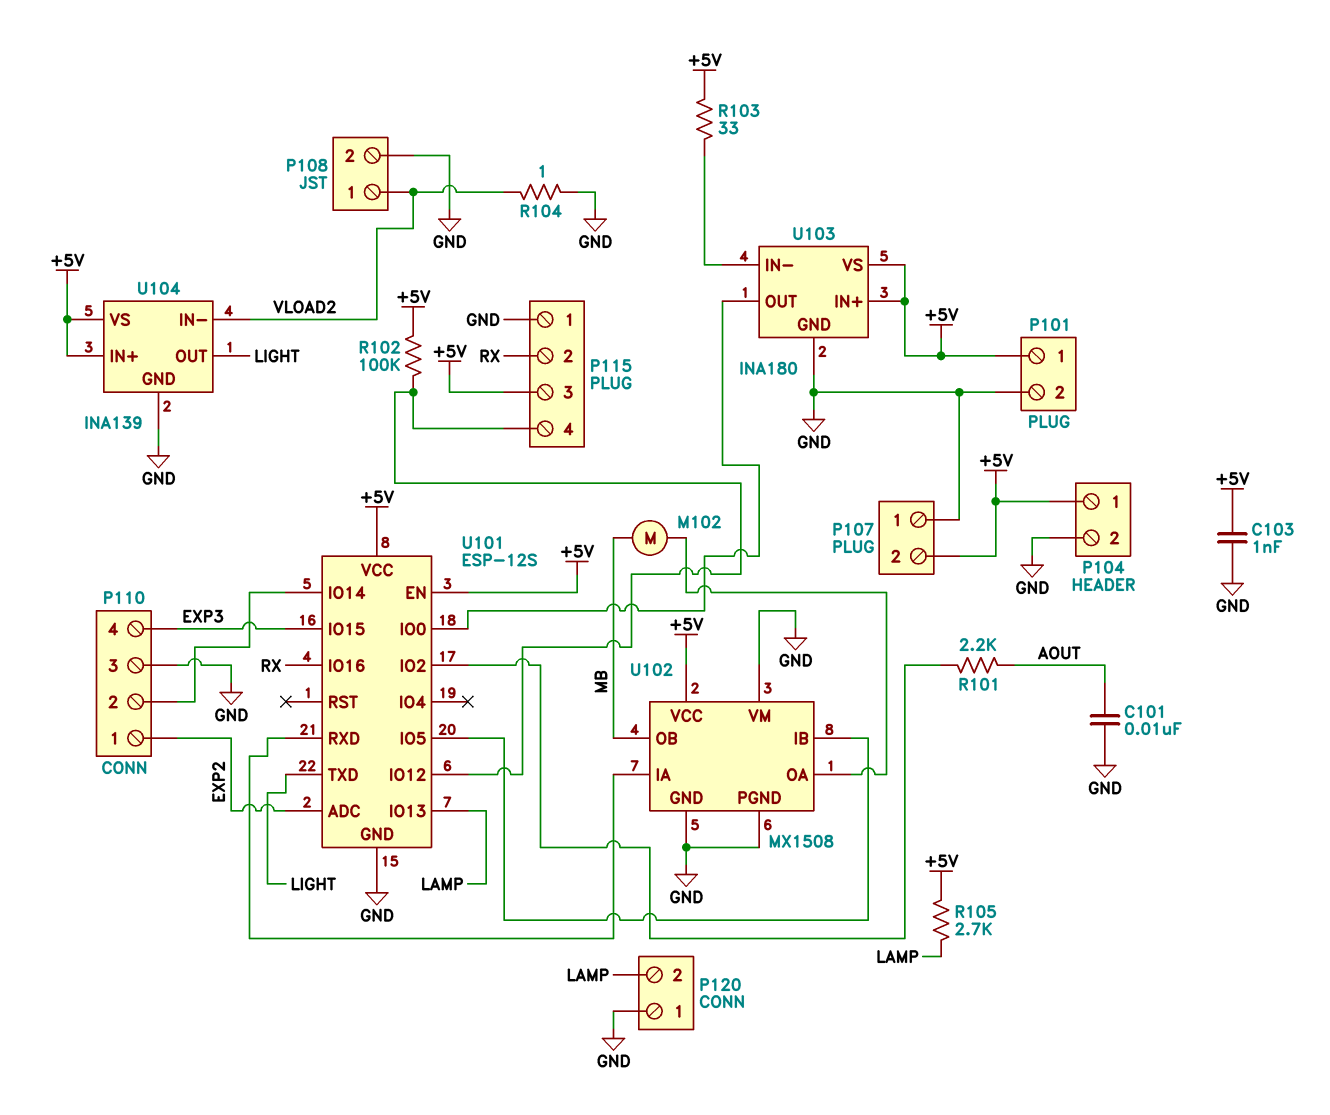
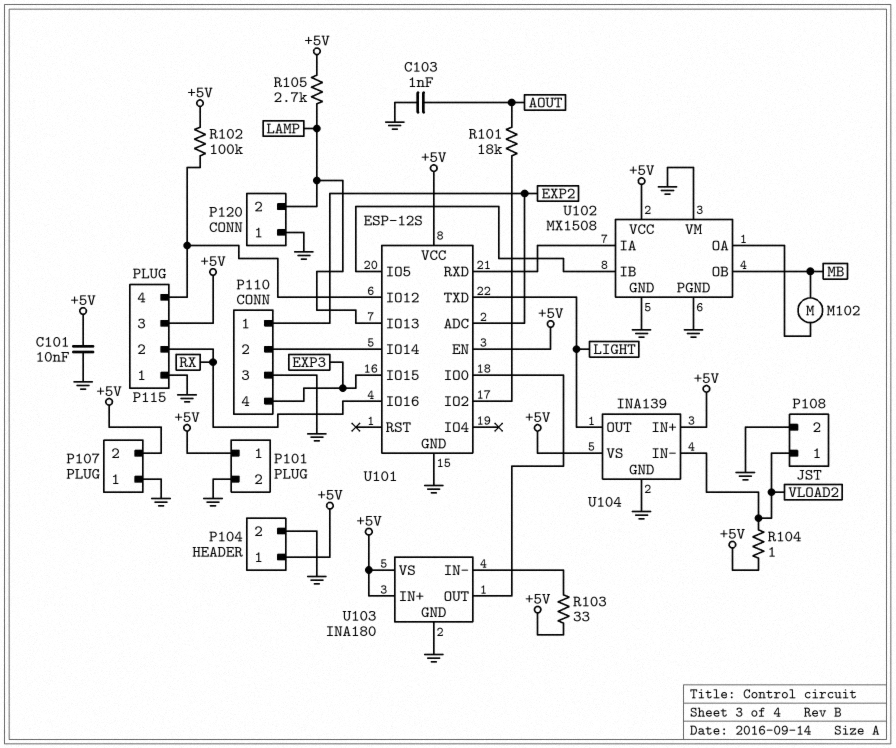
C101: 10nF (AOUT, GND) -> 10nF (+5V, GND)
C103: 1nF (+5V, GND) -> 1nF (AOUT, GND)
R101: 2.2k (AOUT, U101/IO2) -> 18k (AOUT, U101/IO2)
R104: 1 (GND, VLOAD2) -> 1 (+5V, VLOAD2)

